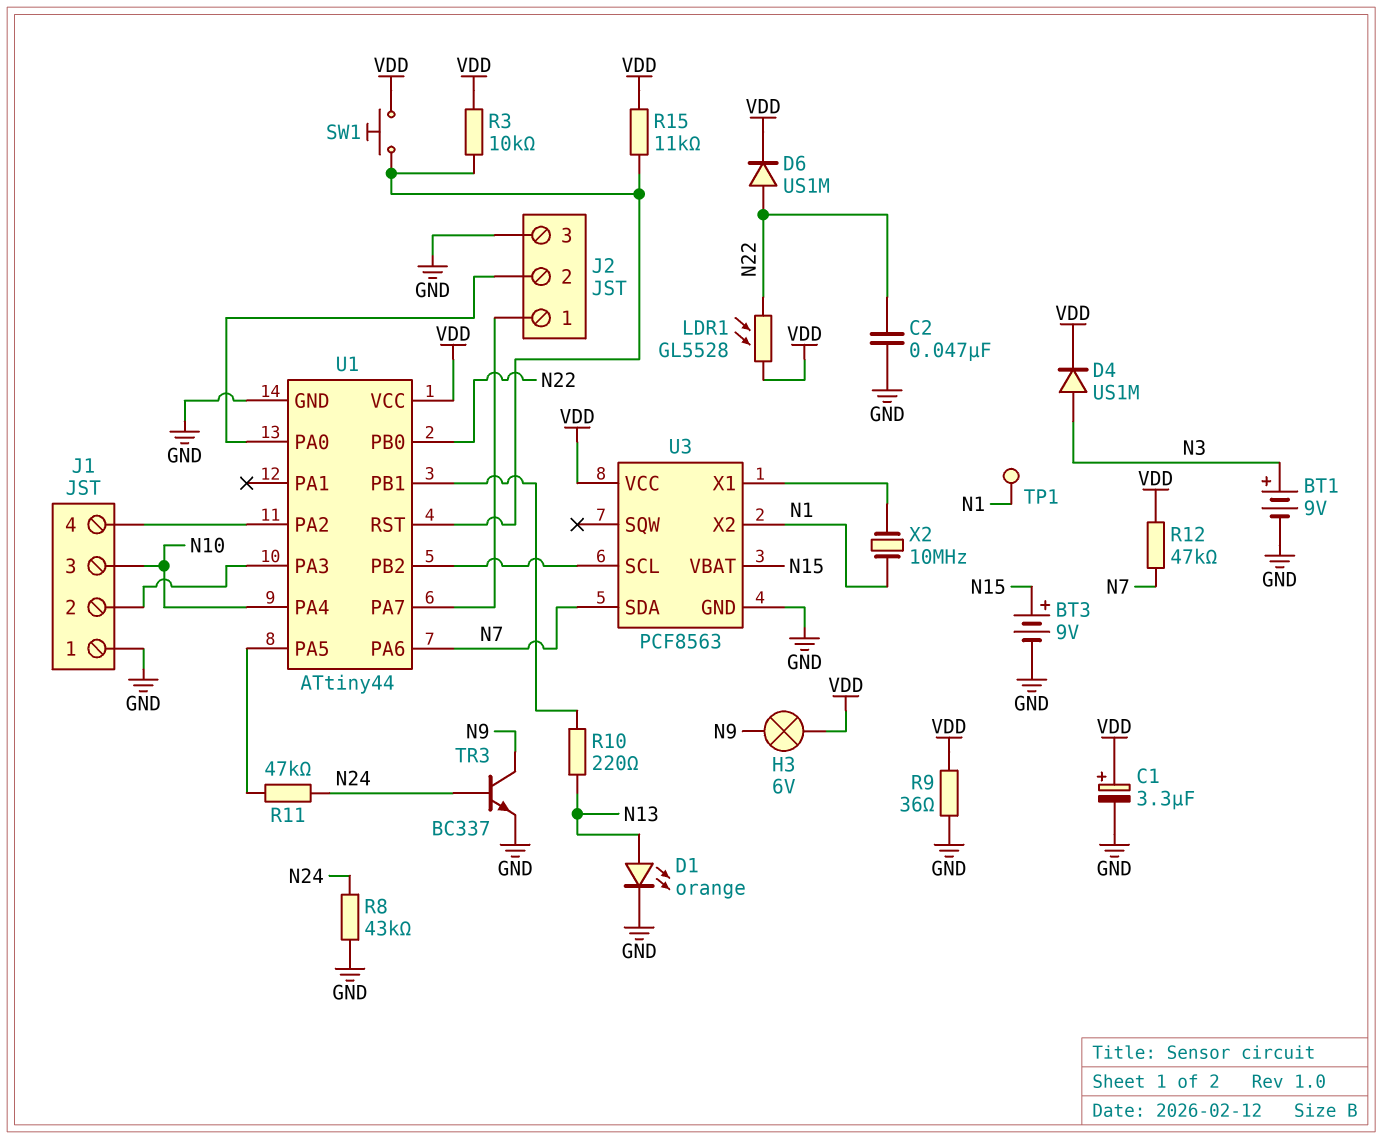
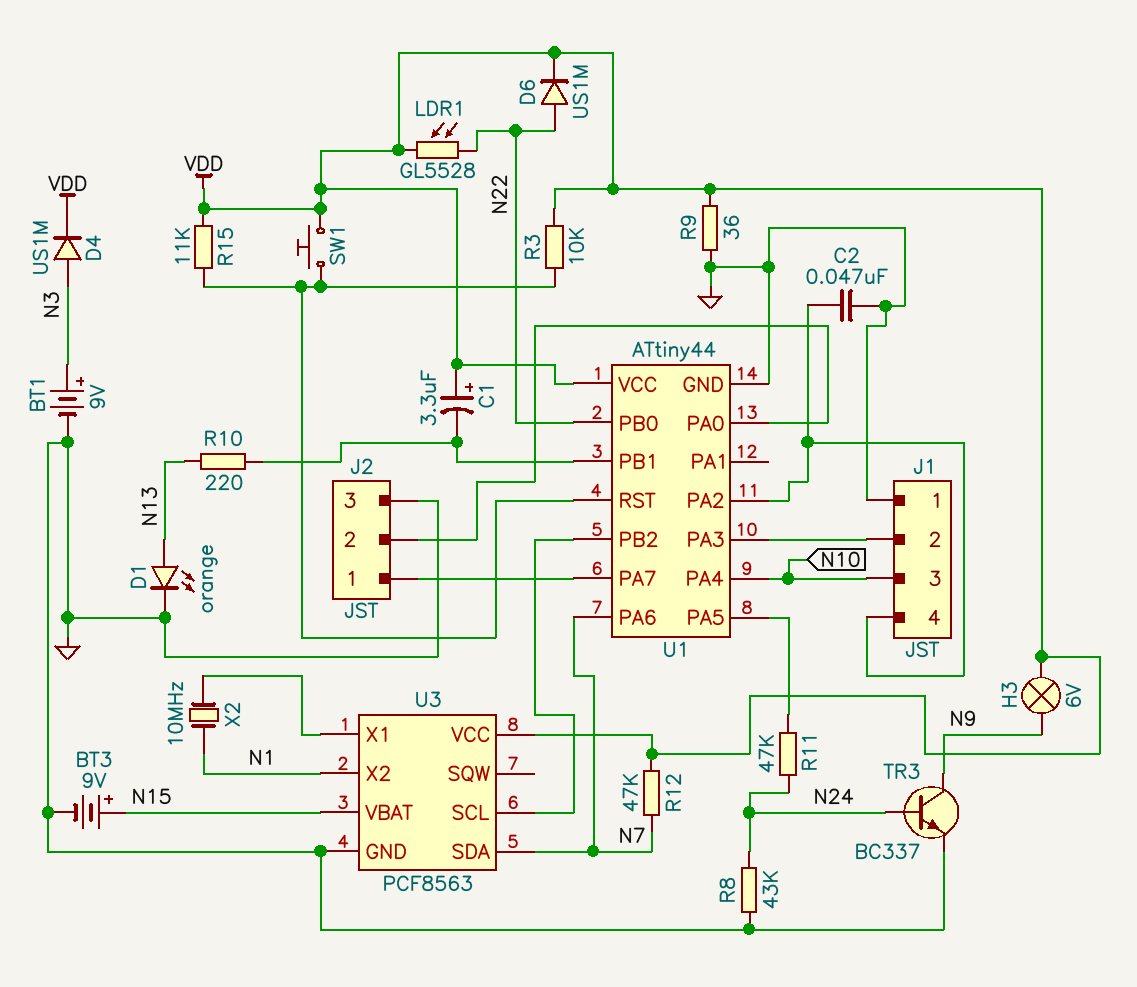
C1: 3.3uF (plus VDD, minus GND) -> 3.3uF (plus VDD, minus U1/PB1)
C2: 47nF (GND, N22) -> 47nF (GND, J1/4)
TP1: test point (N1) -> none

